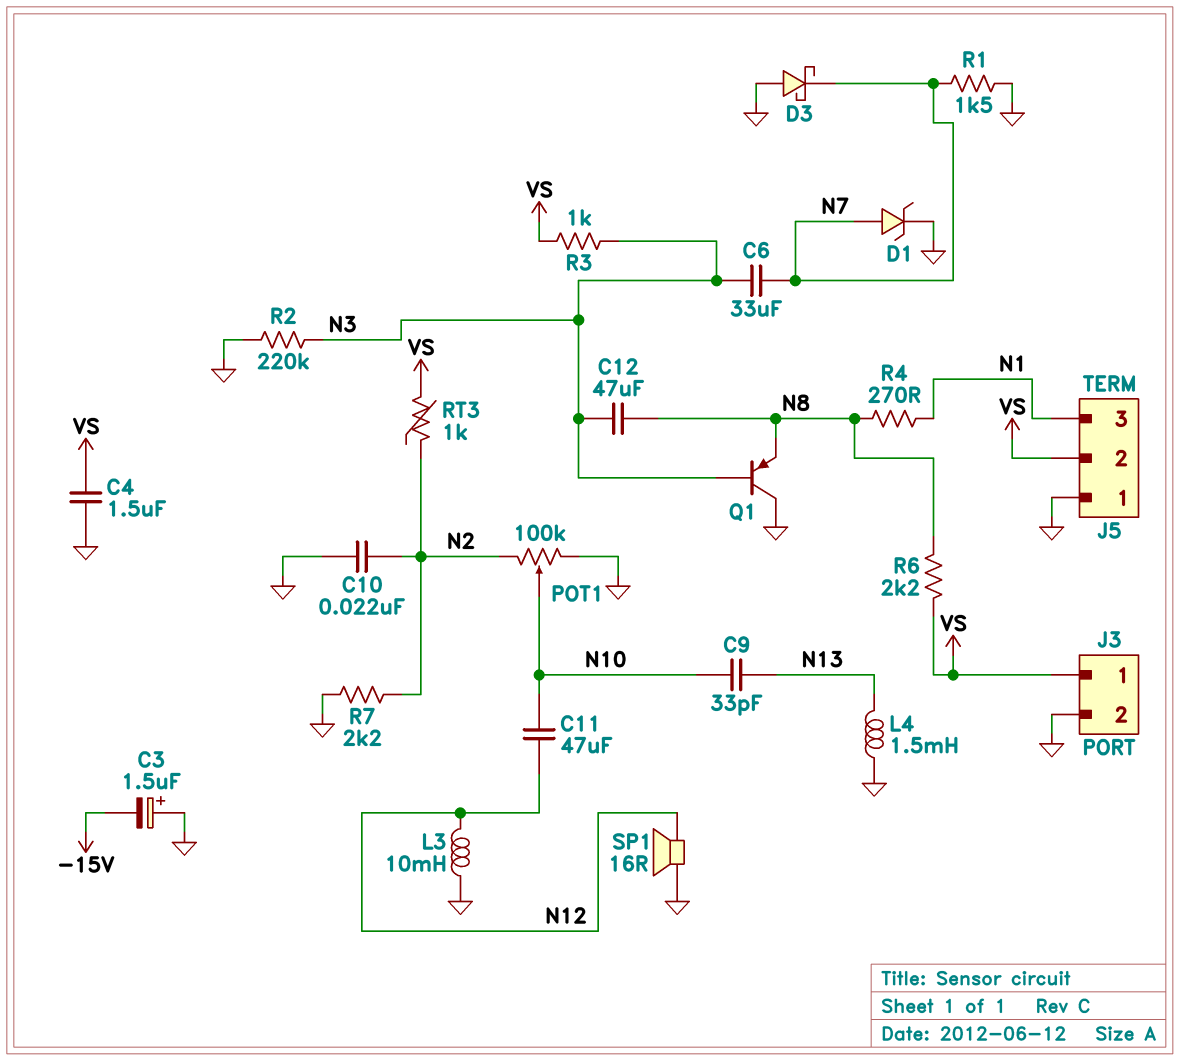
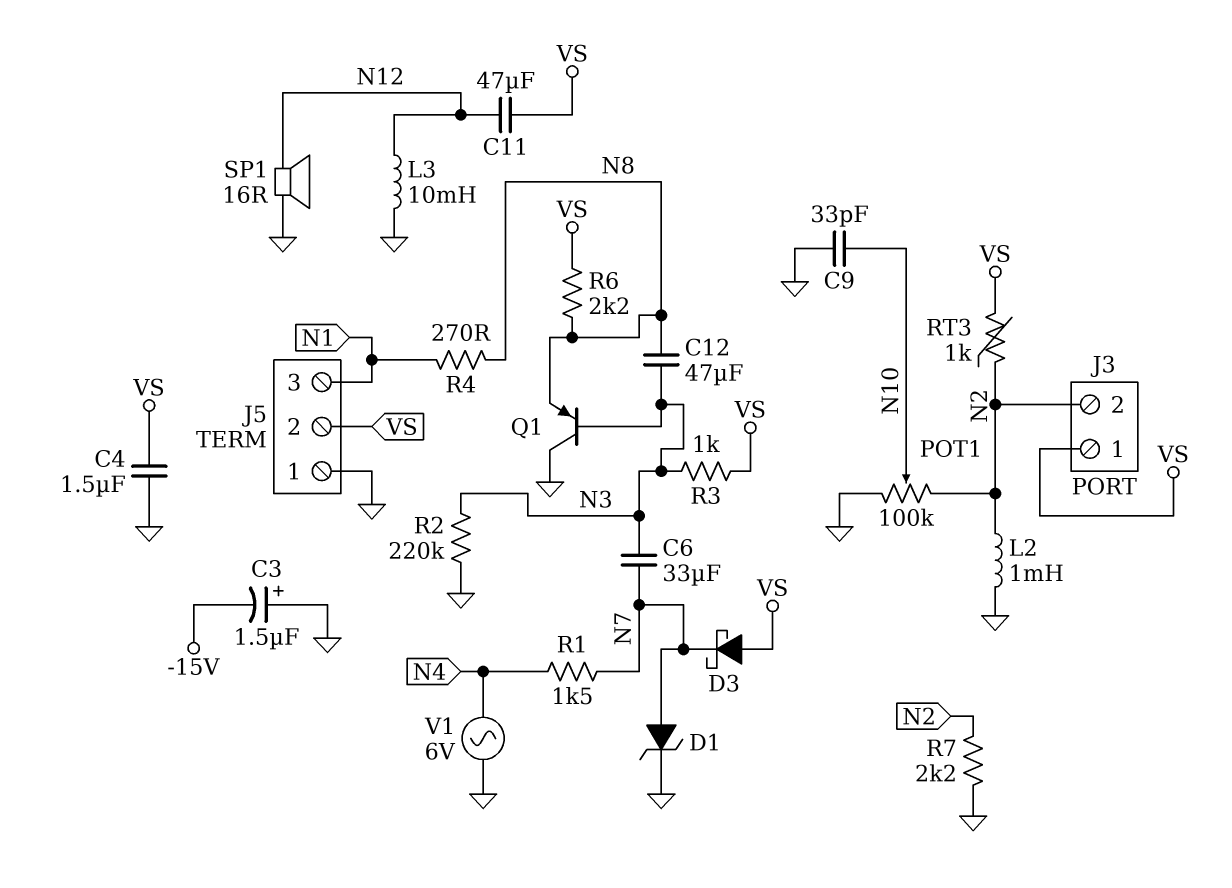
C9: 33pF (N10, N13) -> 33pF (GND, N10)
C10: 22nF (GND, N2) -> none
C11: 47uF (N10, N12) -> 47uF (N12, VS)
D3: schottky (A GND, K N7) -> schottky (A VS, K N7)
J3 pin 2: GND -> N2
L2: none -> 1mH (GND, N2)
L4: 1.5mH (GND, N13) -> none
R1: 1.5k (GND, N7) -> 1.5k (N4, N7)
V1: none -> AC 6V (GND, N4)

